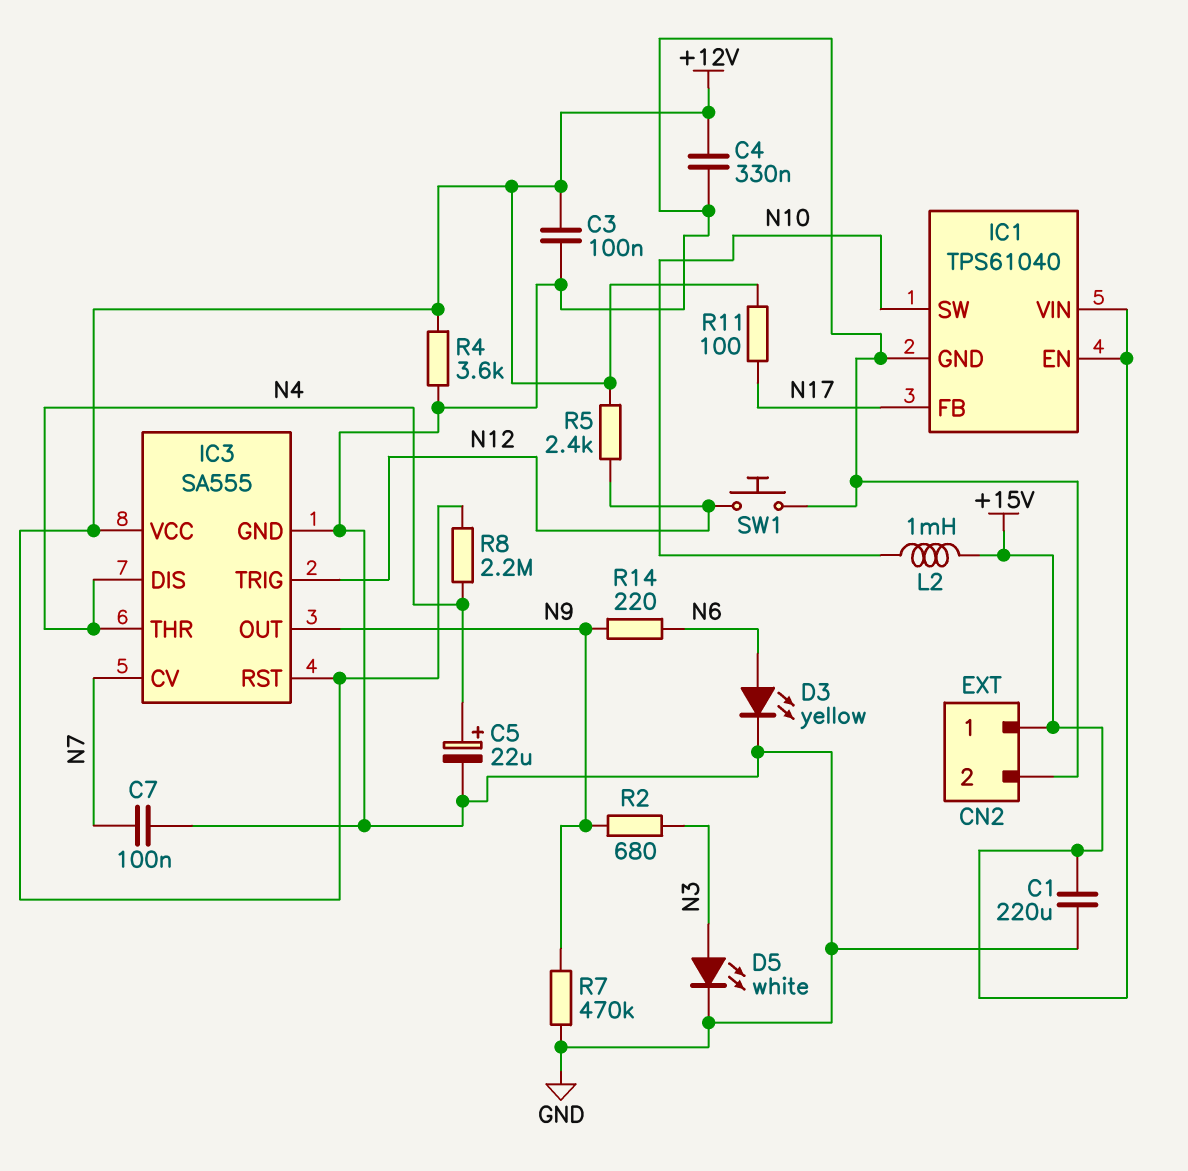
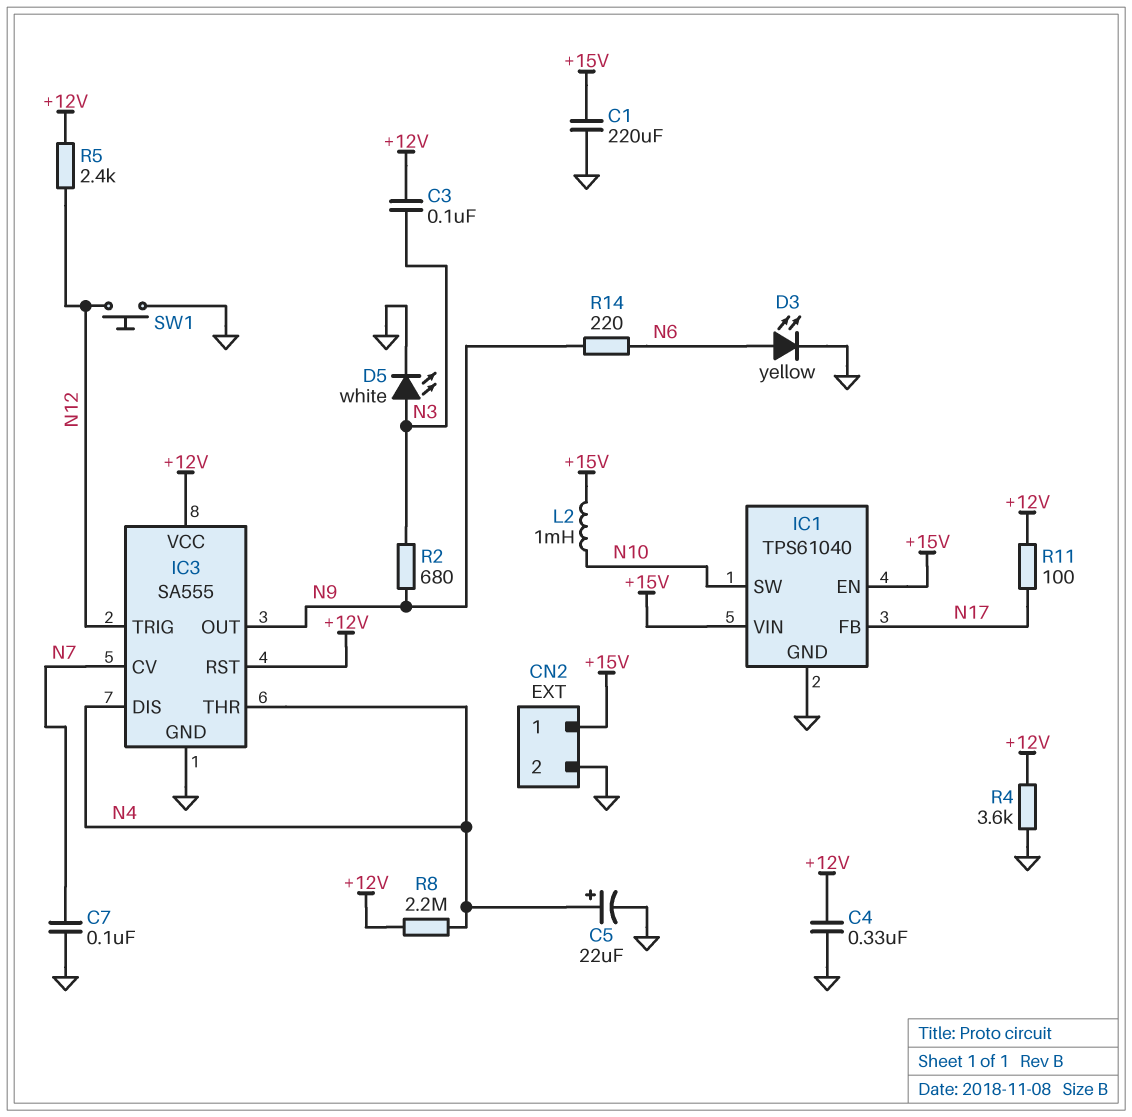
C3: 100nF (+12V, GND) -> 100nF (+12V, N3)
R7: 470k (GND, N9) -> none

